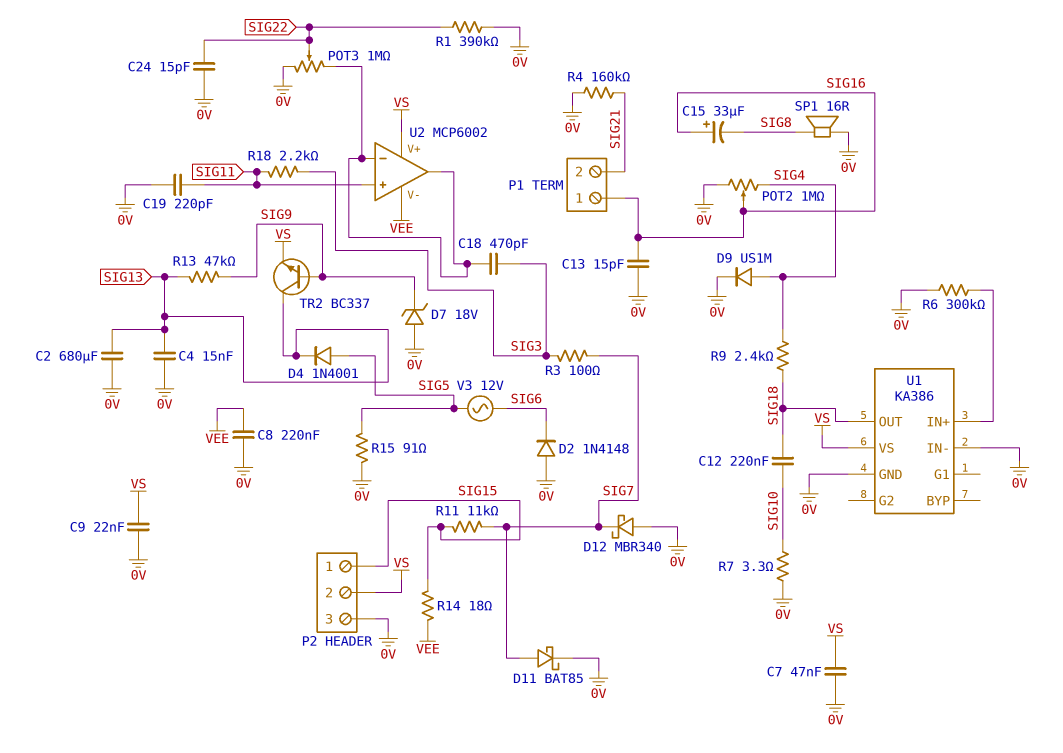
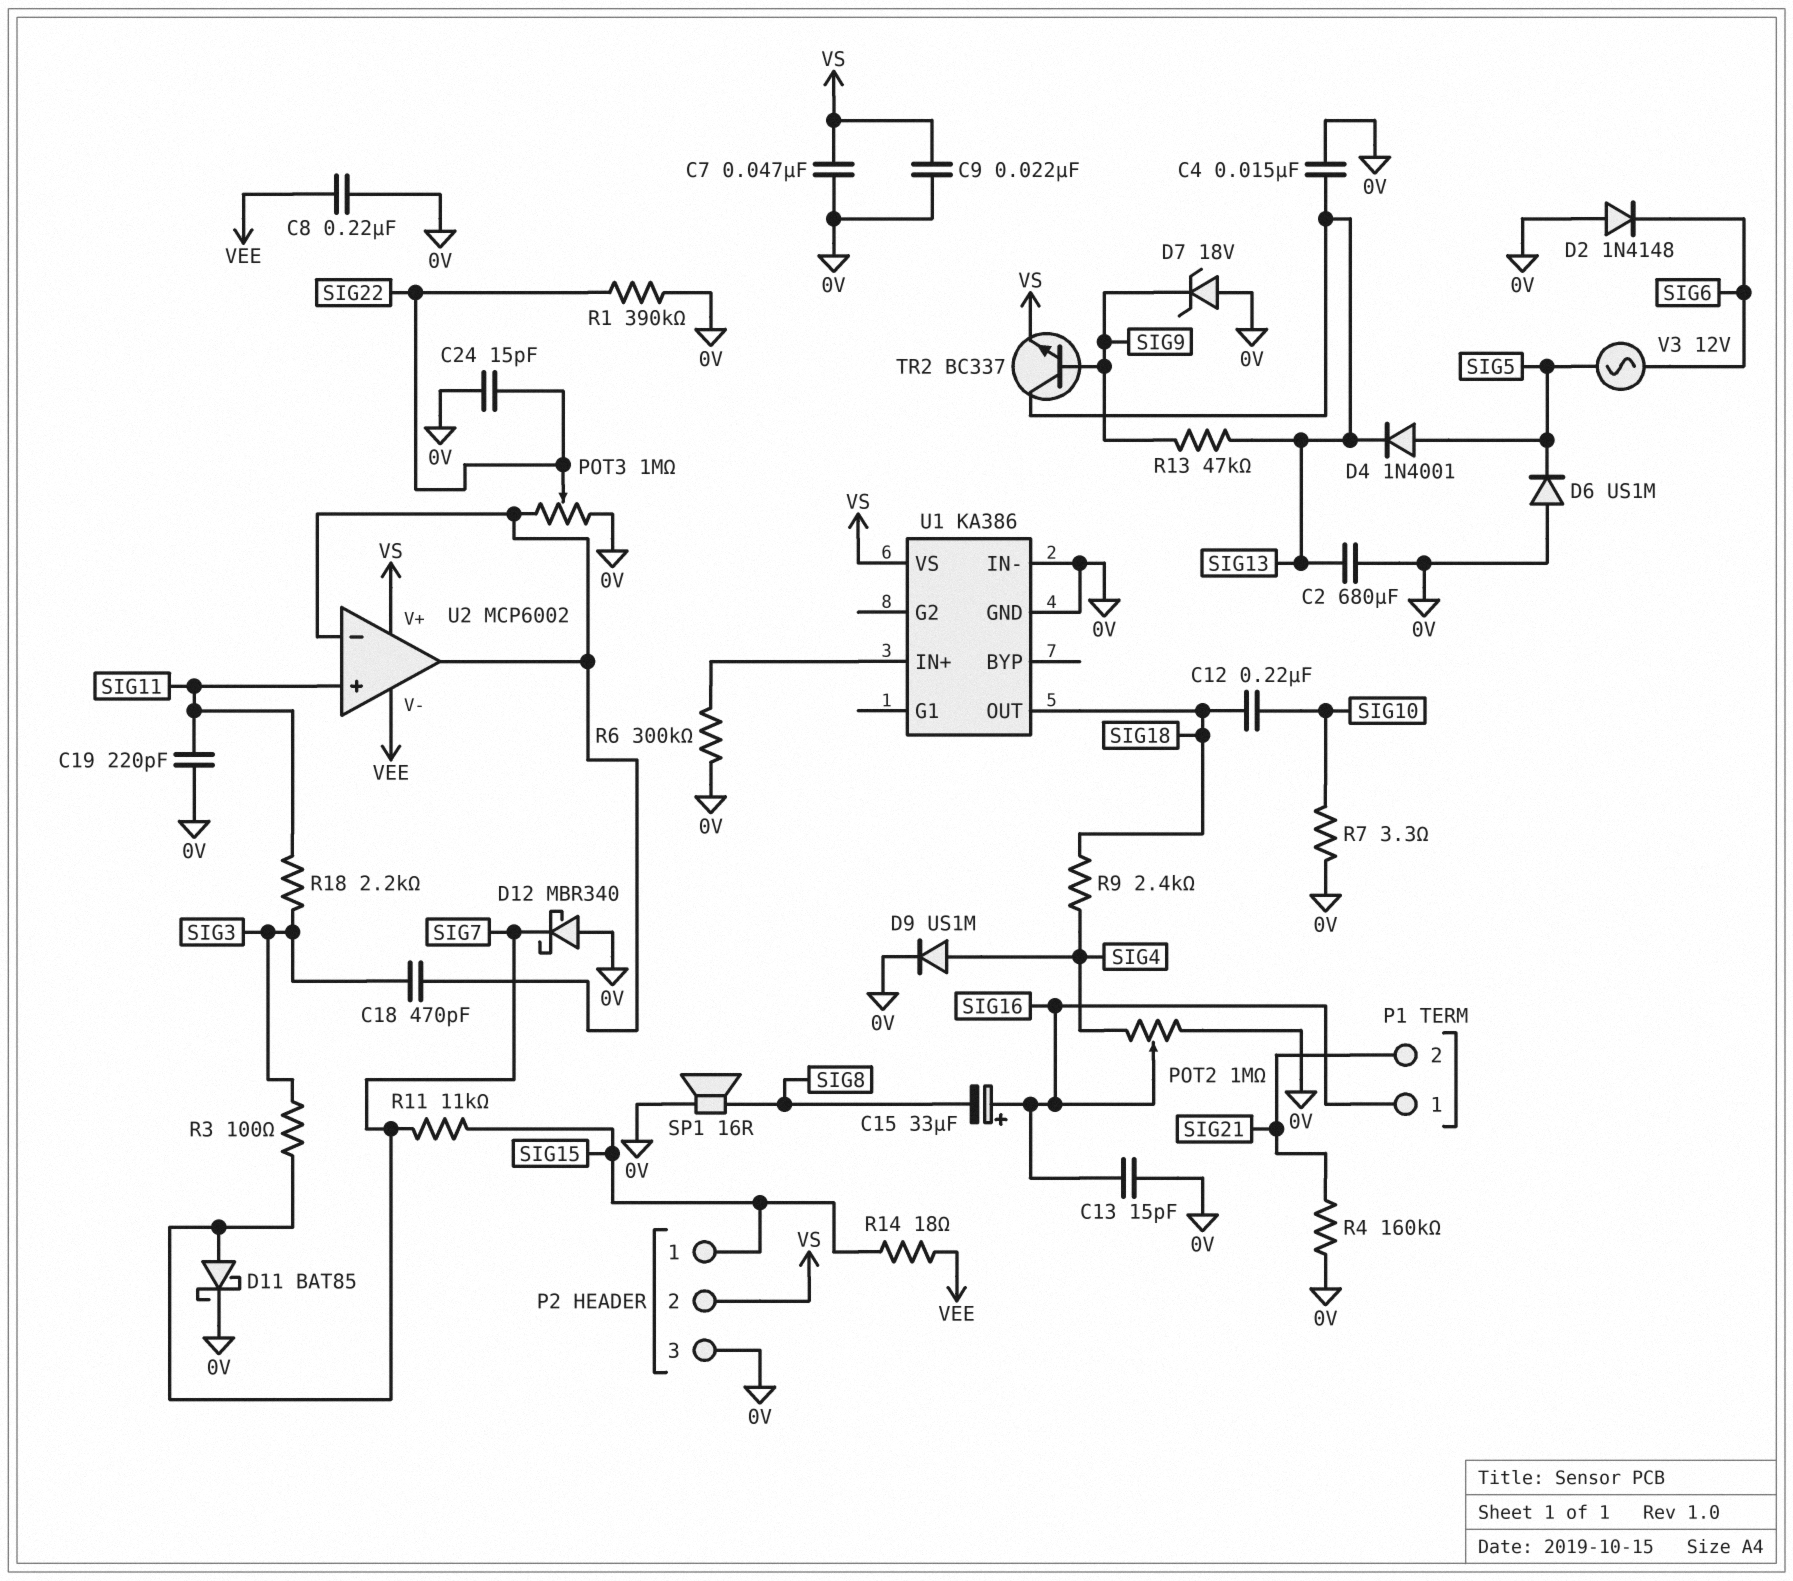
D6: none -> diode US1M (A 0V, K SIG5)
R15: 91 (0V, SIG5) -> none

